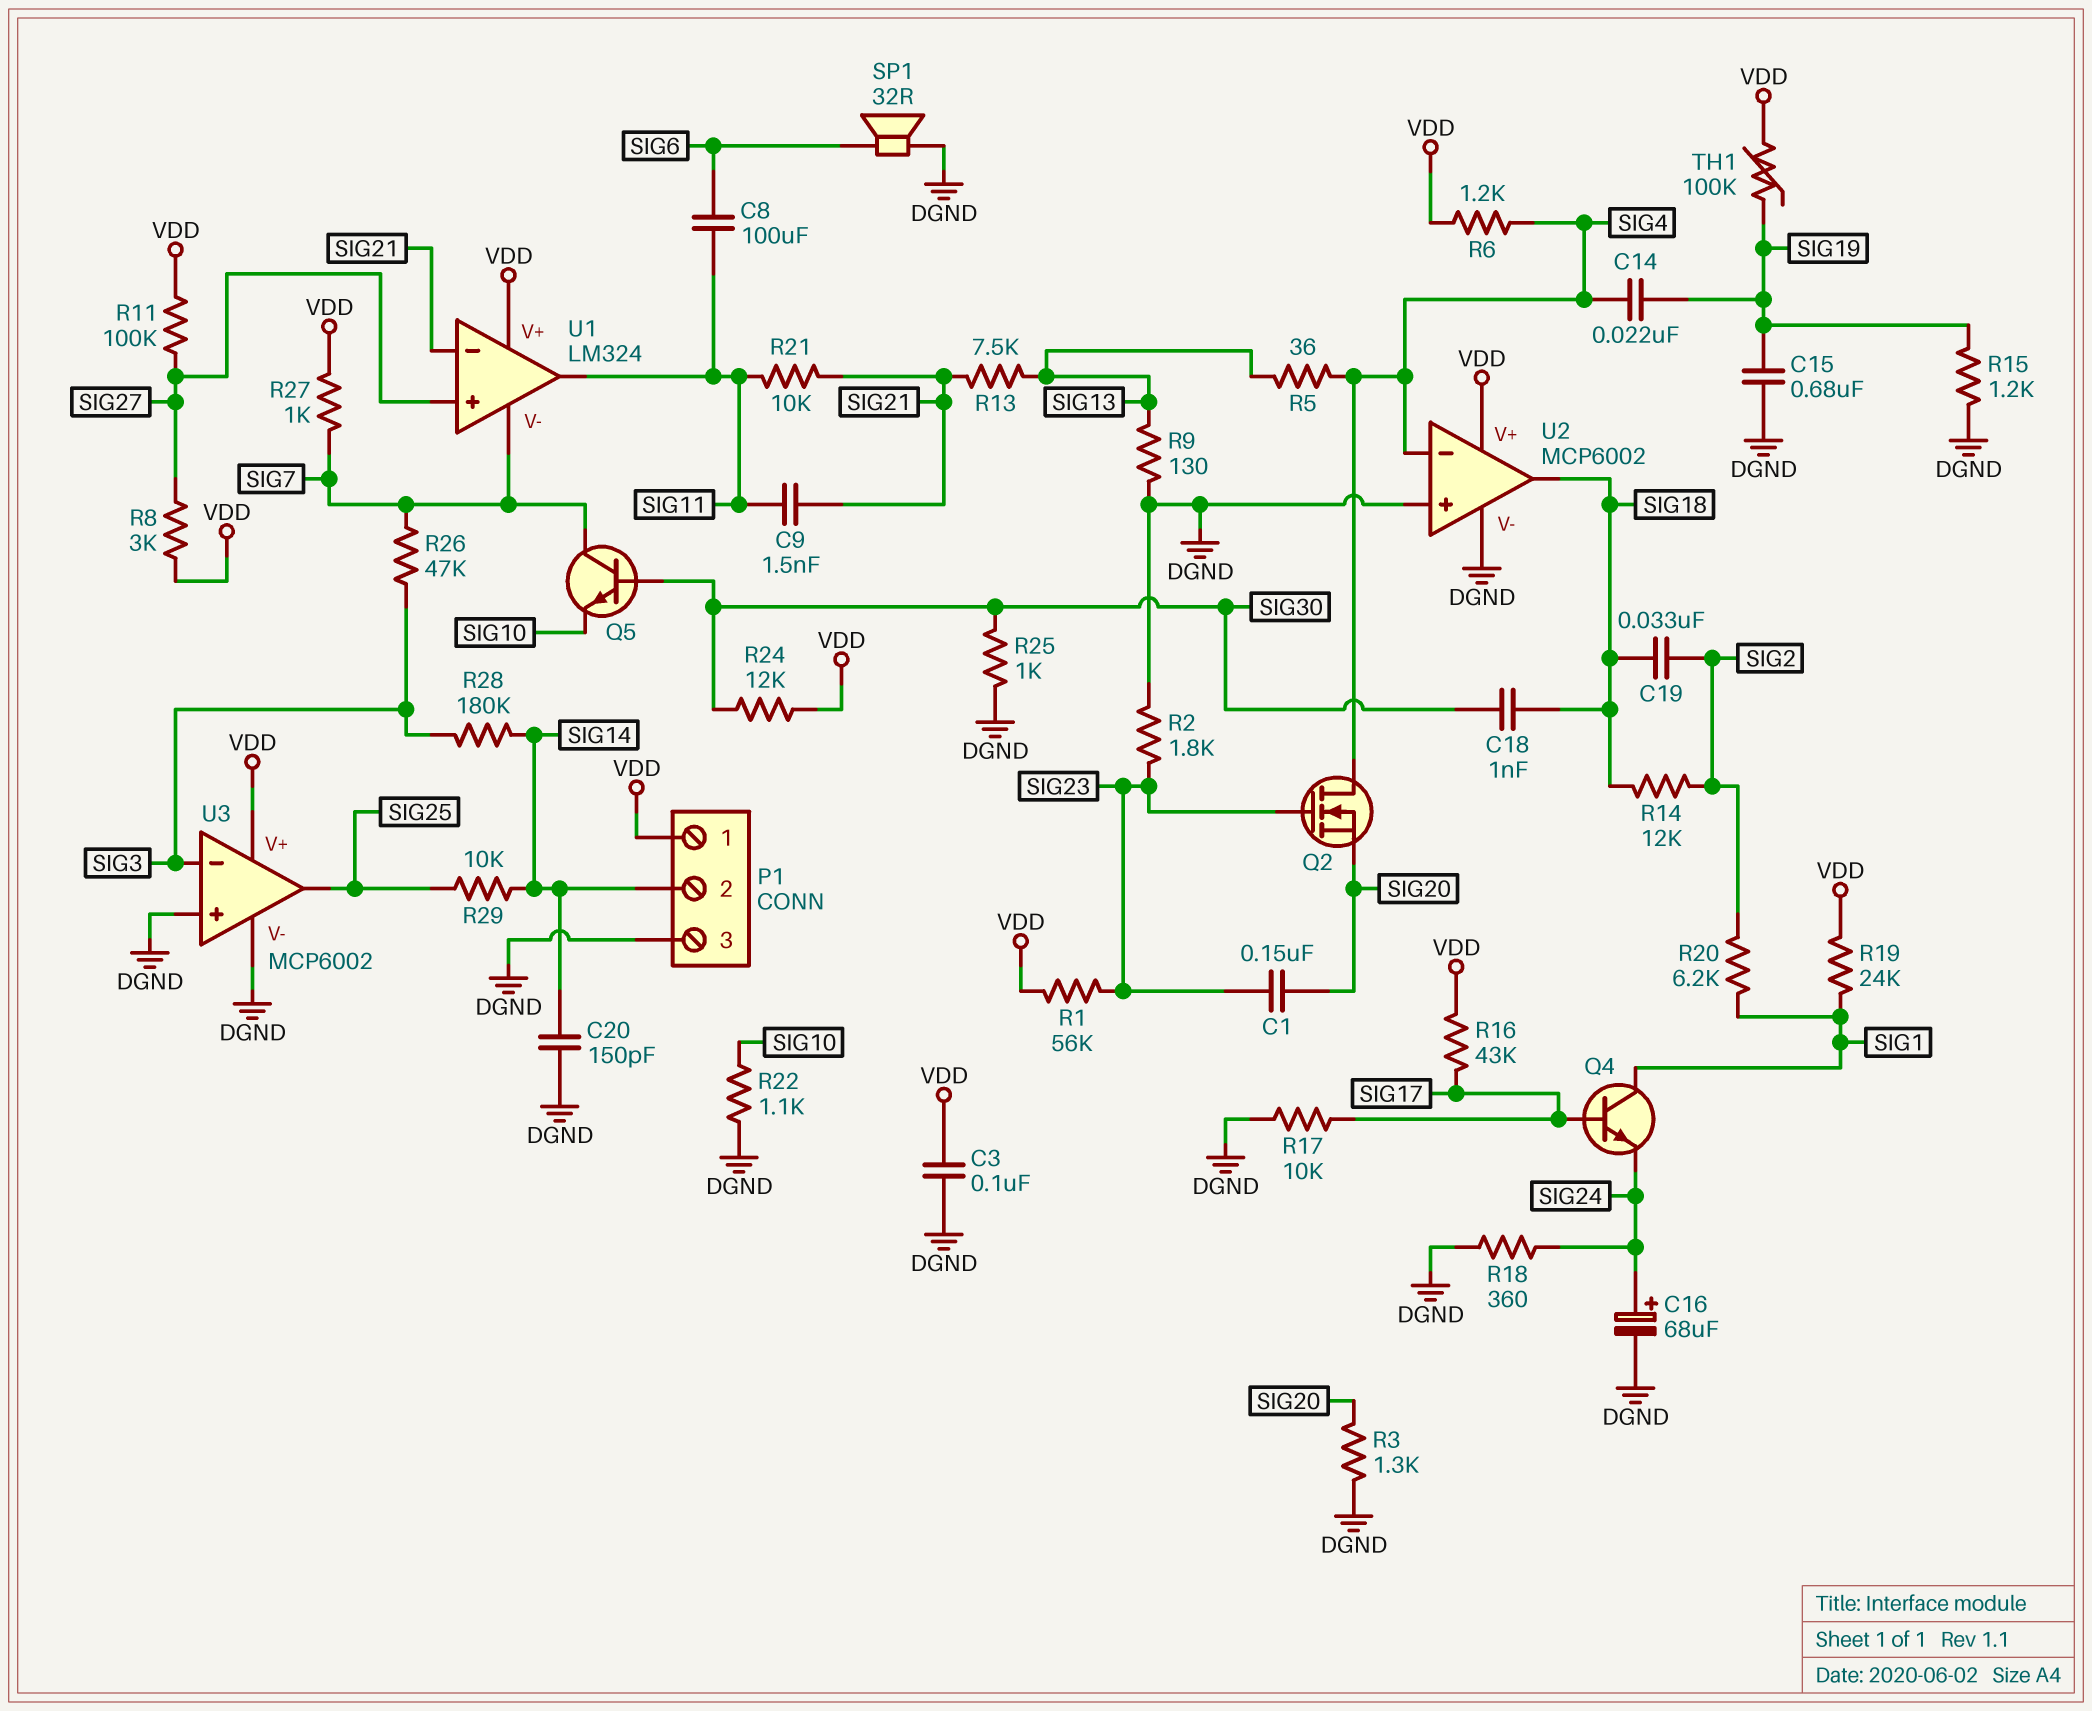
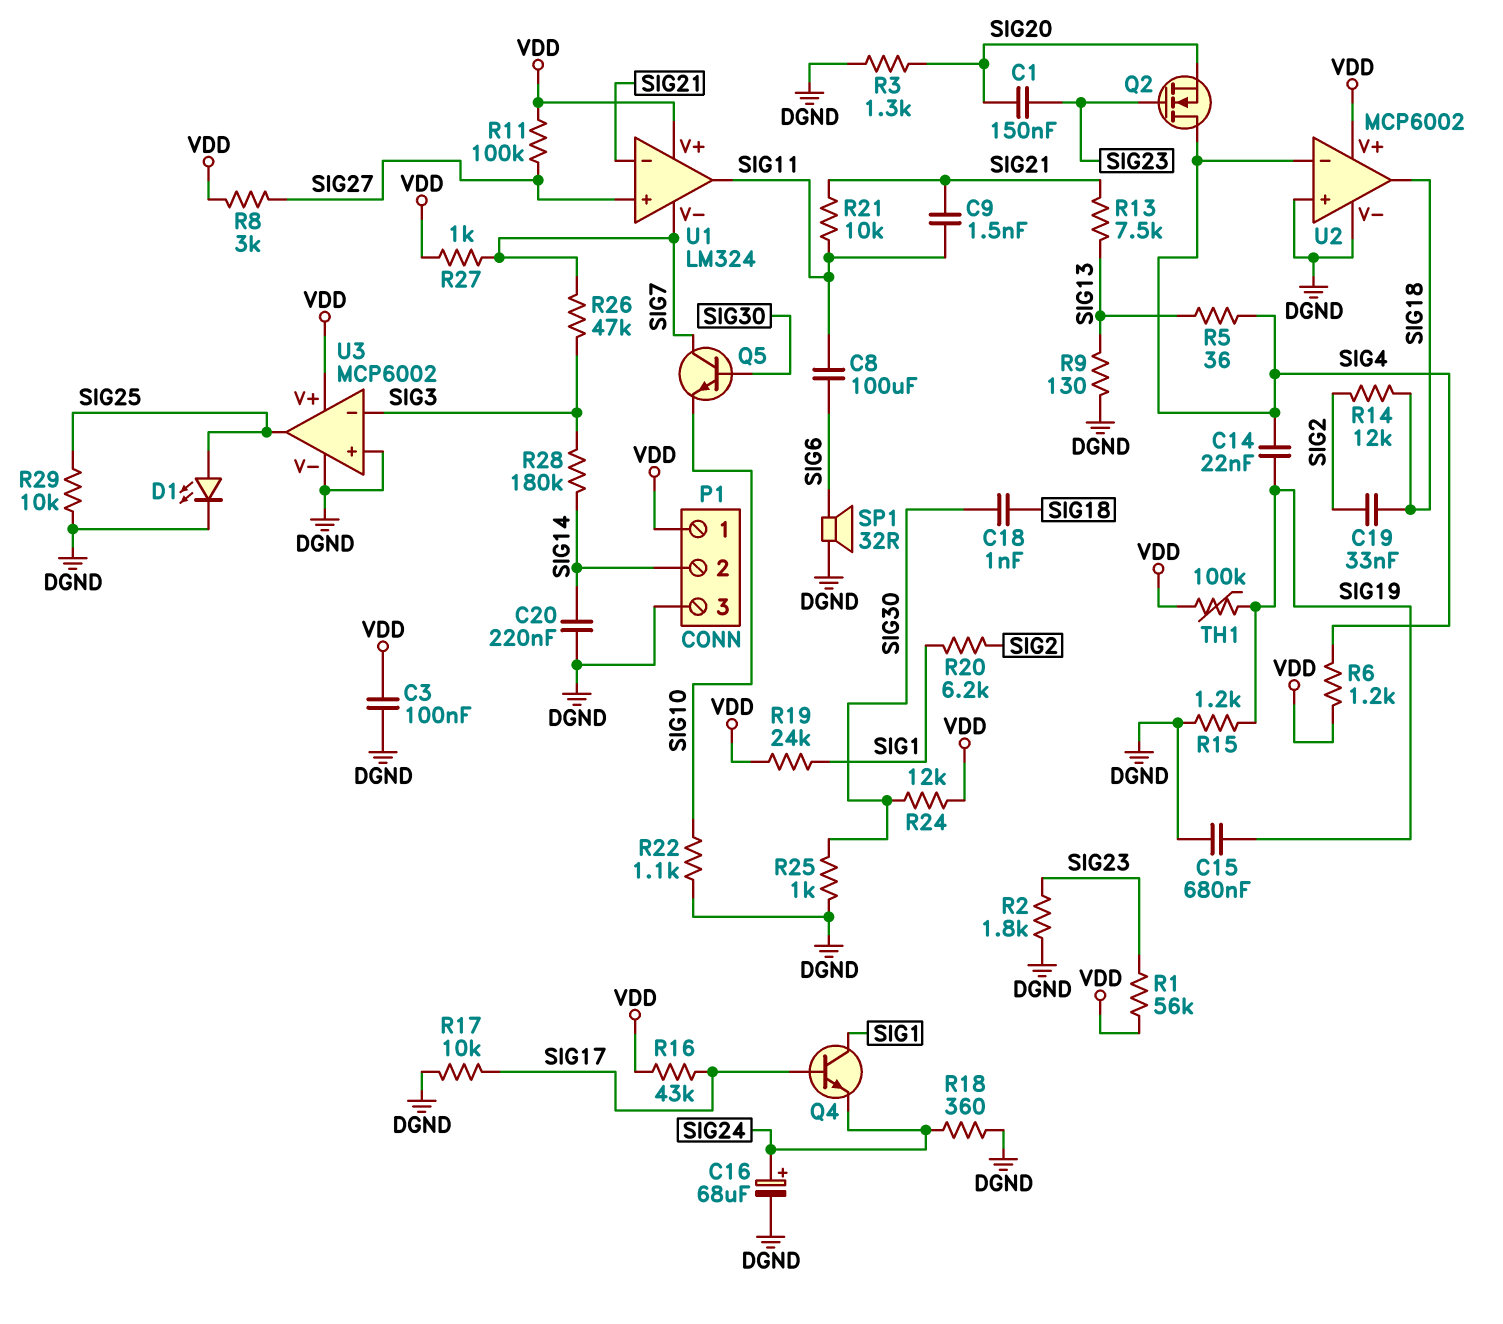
C20: 150pF (DGND, SIG14) -> 220nF (DGND, SIG14)
D1: none -> LED (A SIG25, K DGND)
R29: 10k (SIG14, SIG25) -> 10k (DGND, SIG25)

